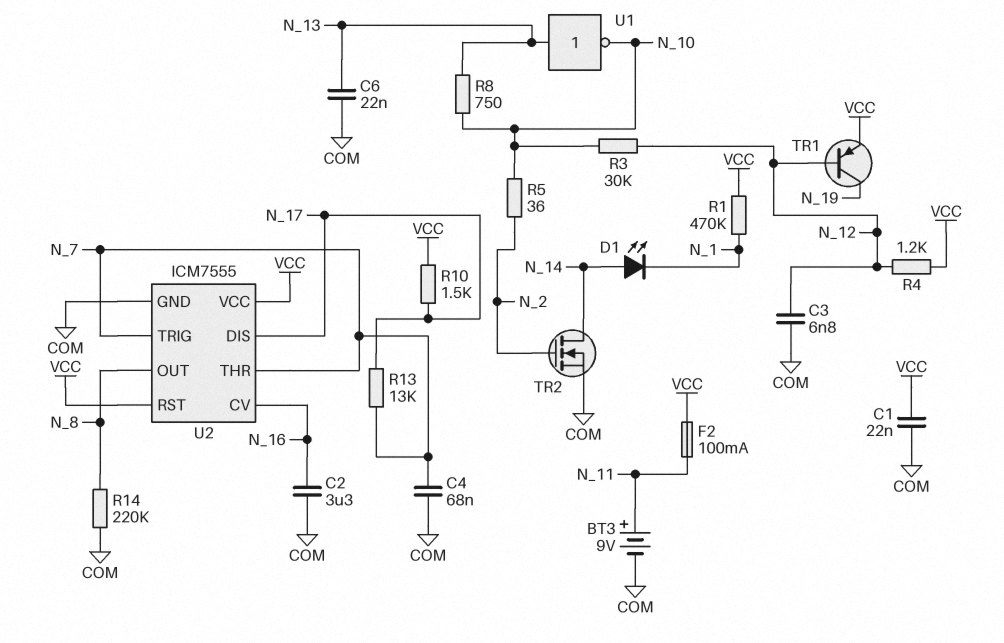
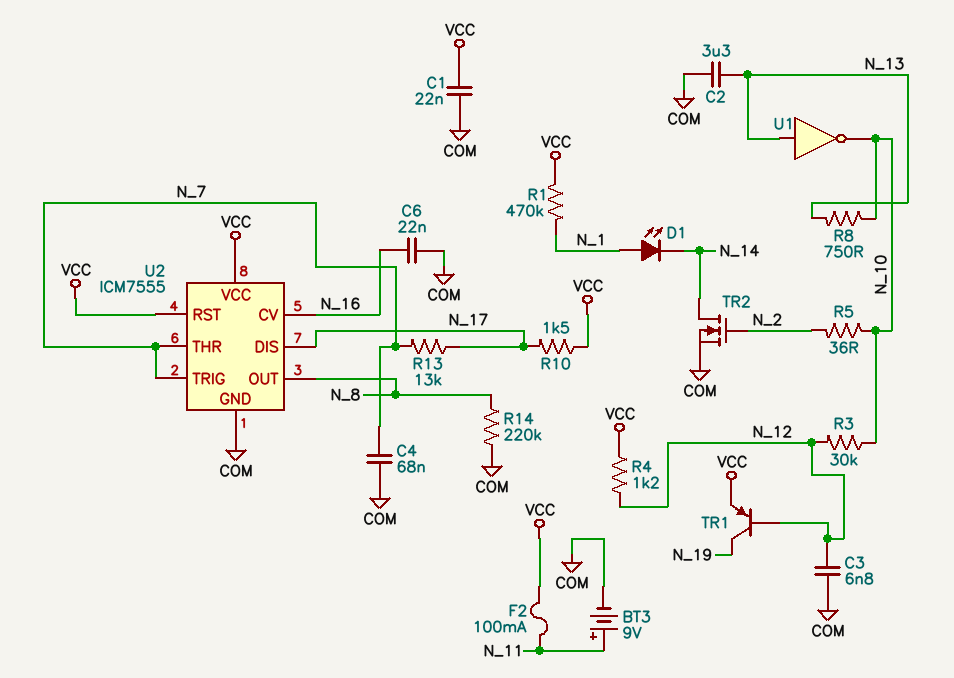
C2: 3.3uF (COM, N_16) -> 3.3uF (COM, N_13)
C6: 22nF (COM, N_13) -> 22nF (COM, N_16)
D1: LED (A N_14, K N_1) -> LED (A N_1, K N_14)

